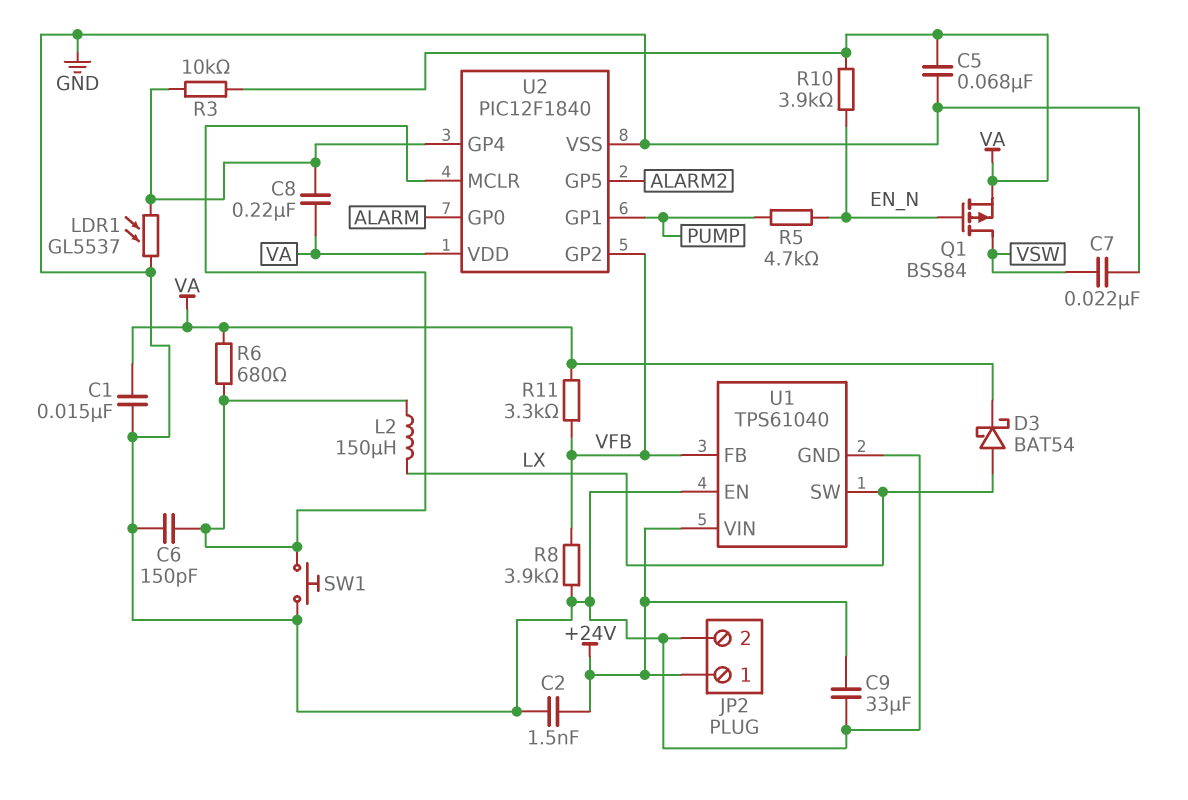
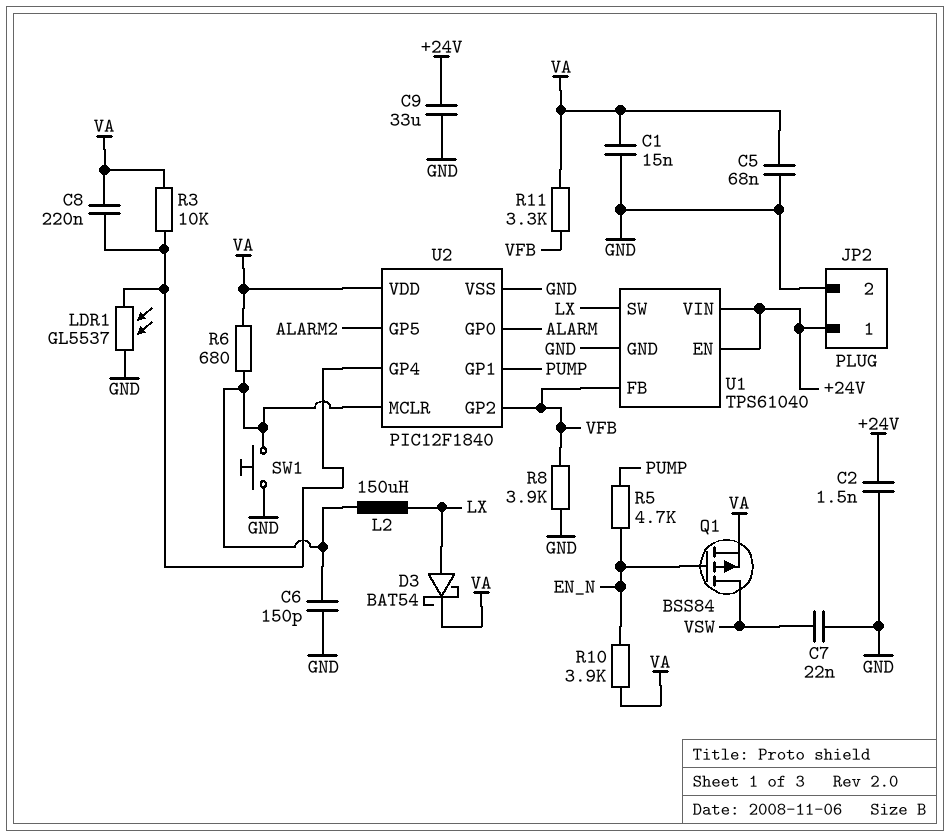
U1 pin EN: GND -> +24V

